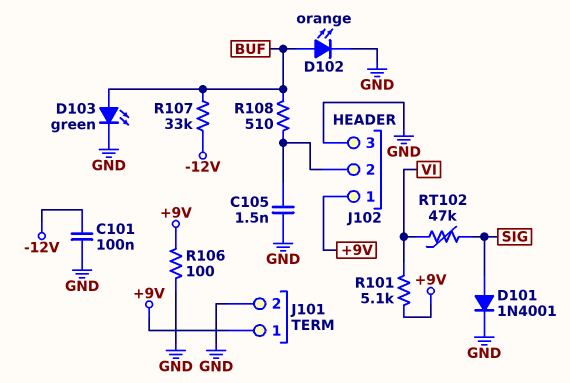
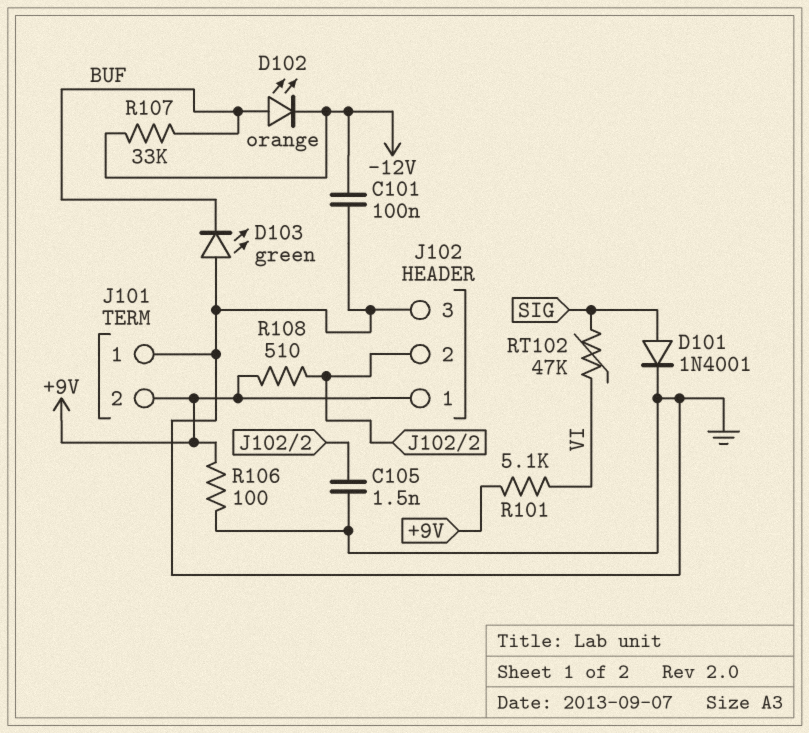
D102: LED orange (A BUF, K GND) -> LED orange (A BUF, K -12V)
D103: LED green (A BUF, K GND) -> LED green (A GND, K BUF)
J101 pin 1: +9V -> GND
J101 pin 2: GND -> +9V
R108: 510 (BUF, J102/2) -> 510 (+9V, J102/2)

